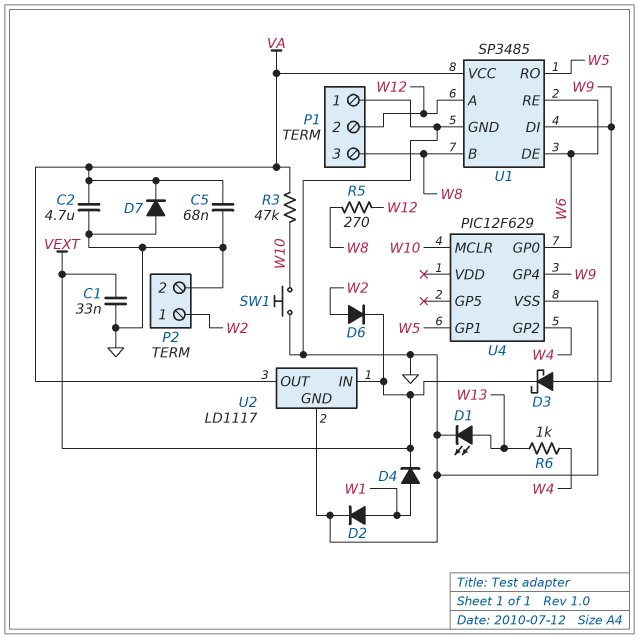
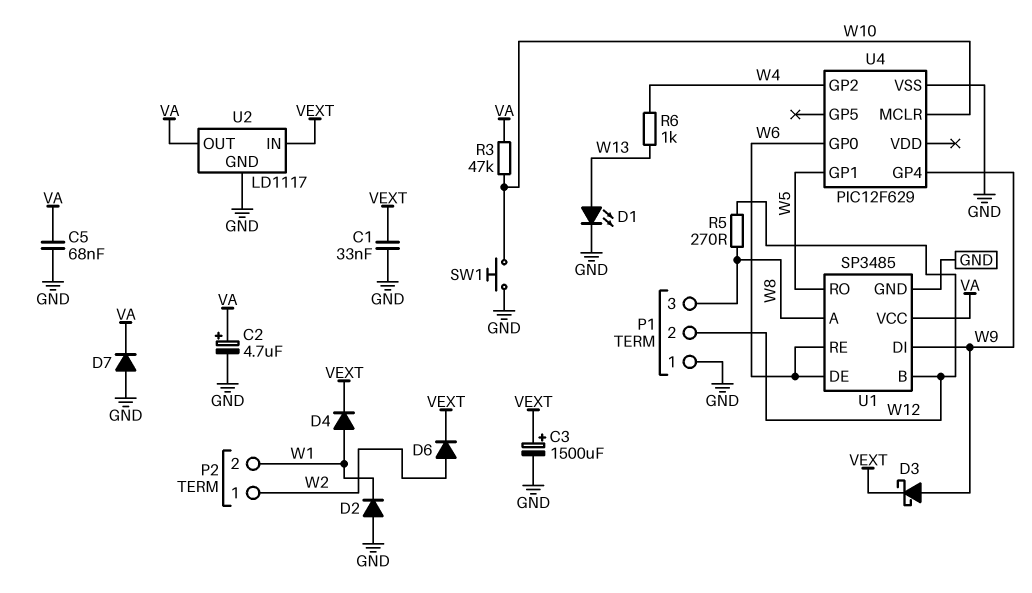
C2: 4.7uF (GND, VA) -> 4.7uF (plus VA, minus GND)
C3: none -> 1500uF (plus VEXT, minus GND)
D2: diode (A W1, K GND) -> diode (A GND, K W1)
P2 pin 2: GND -> W1
U1 pin A: W12 -> W8
U1 pin B: W8 -> W12

